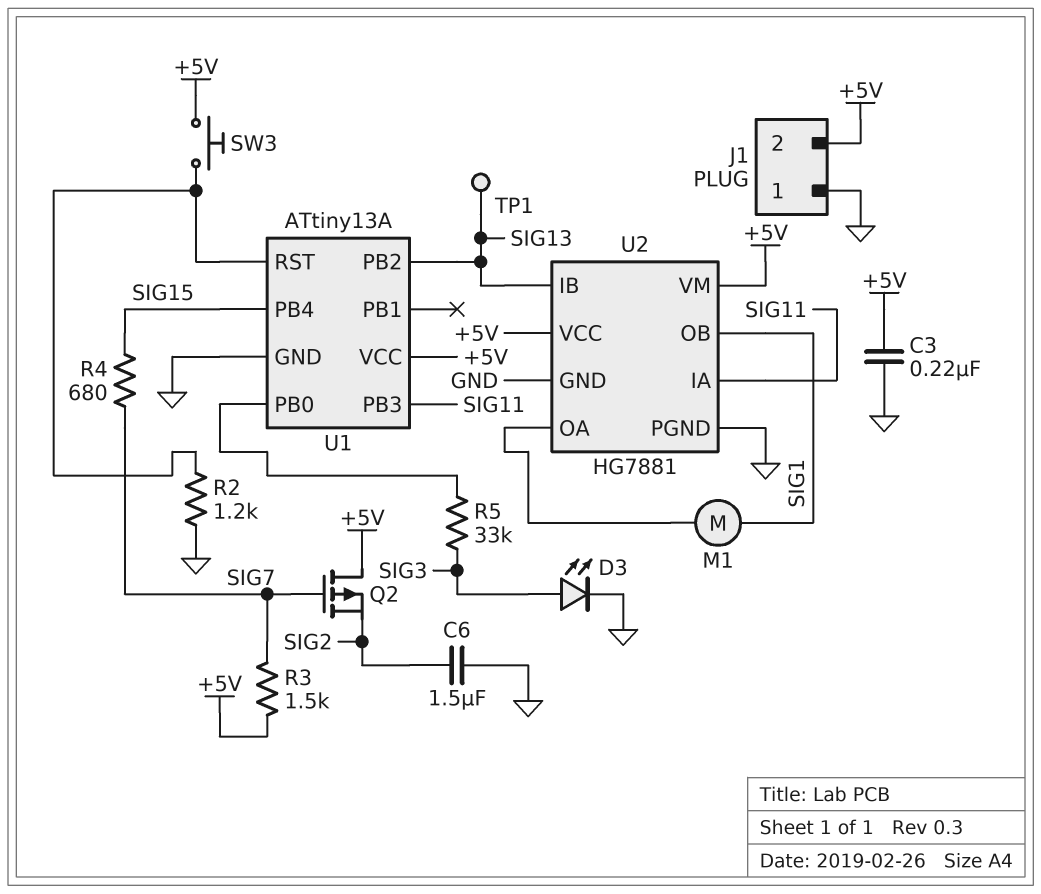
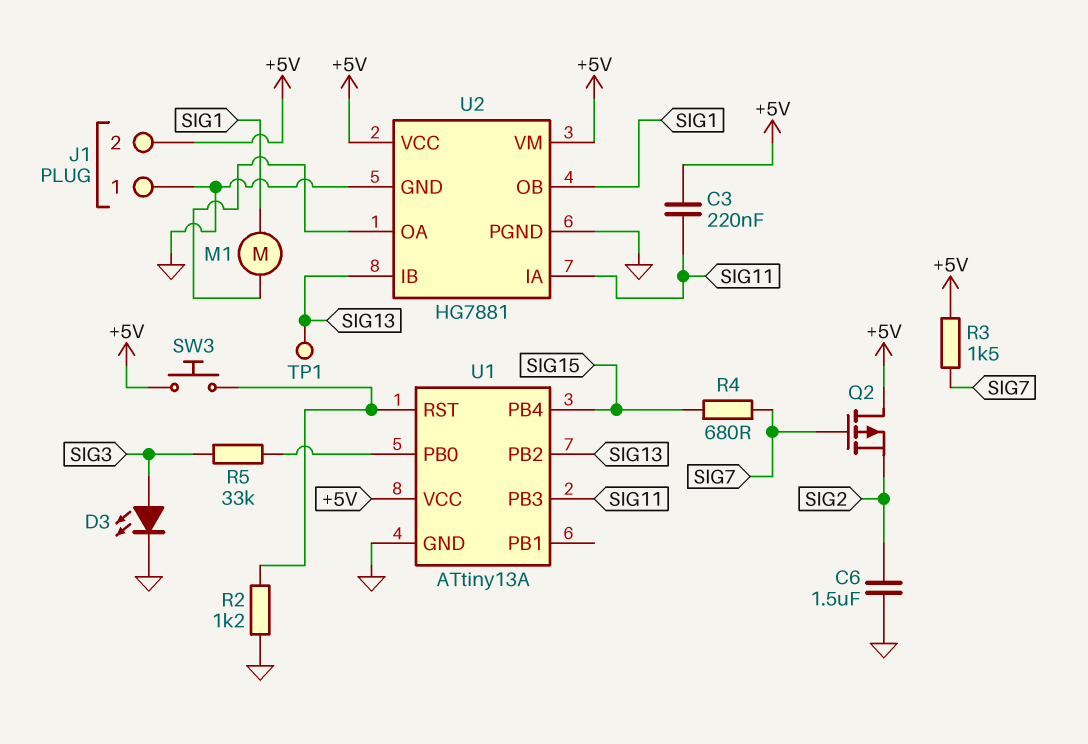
C3: 220nF (+5V, GND) -> 220nF (+5V, SIG11)

